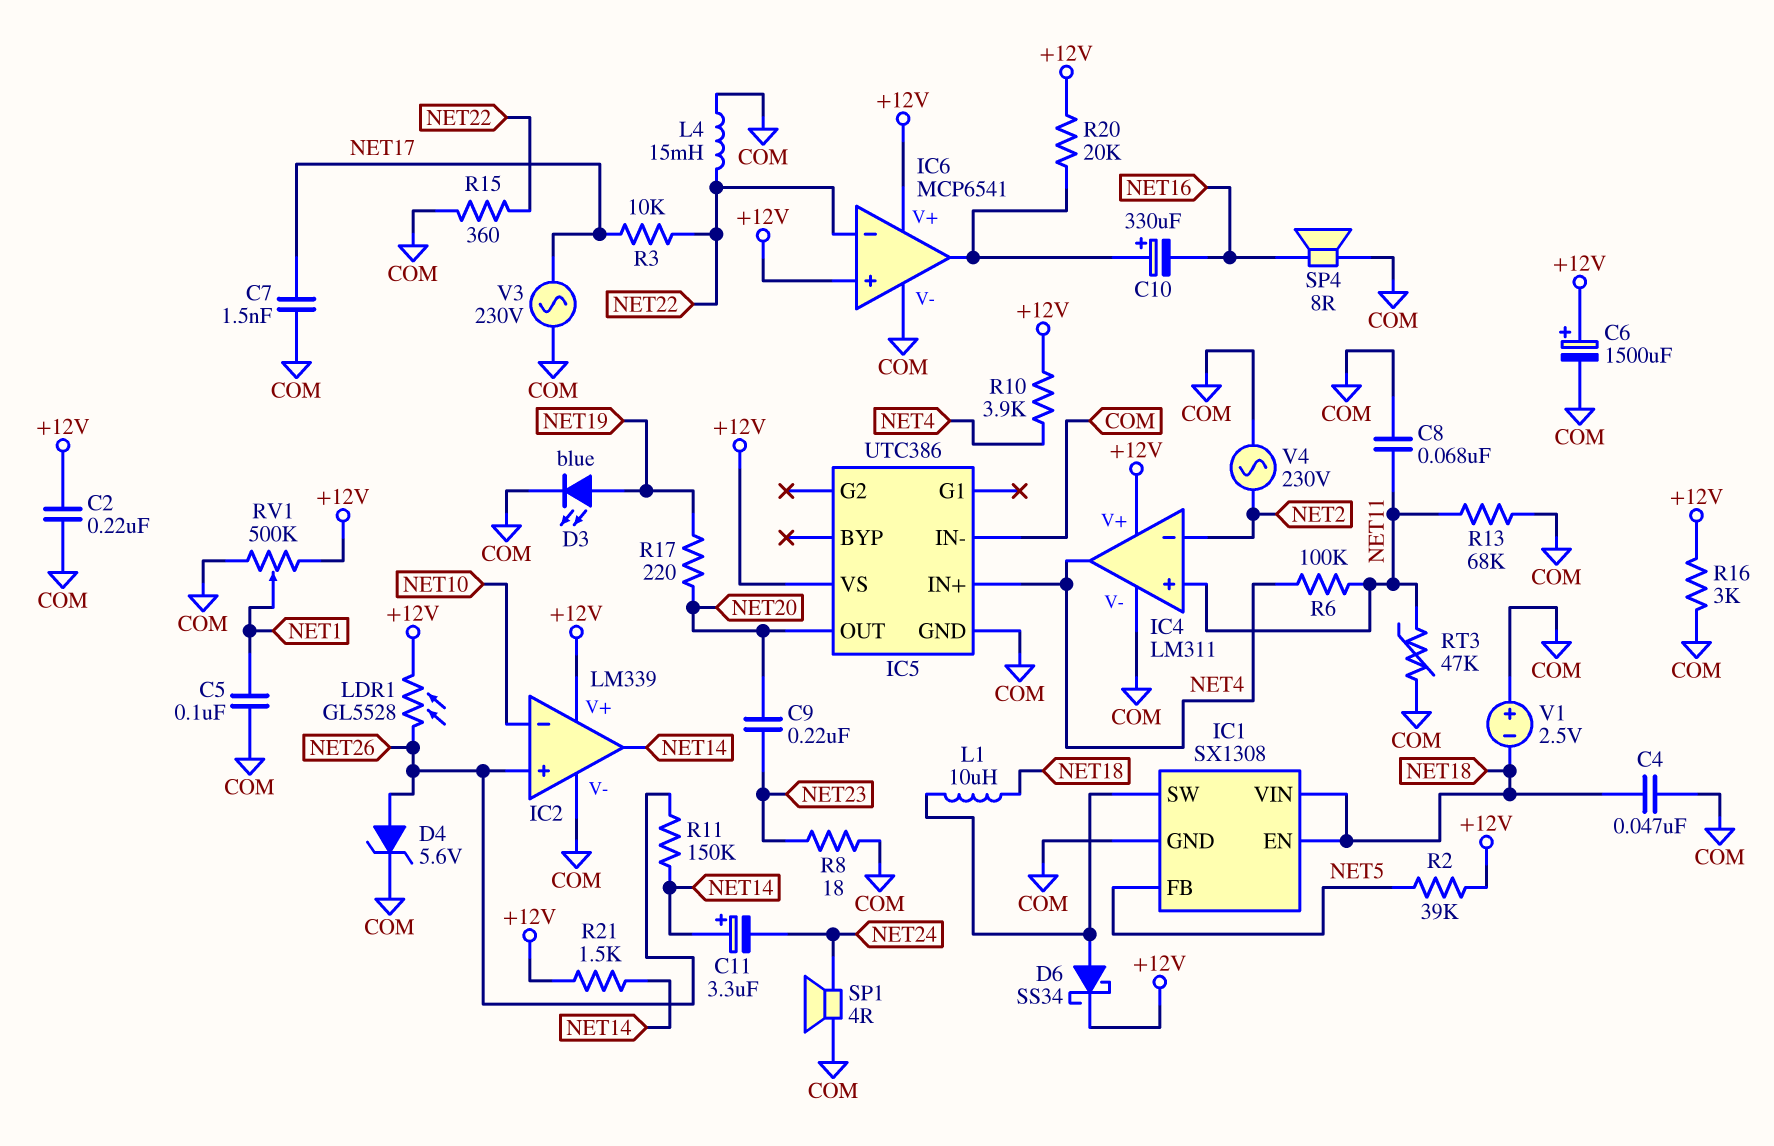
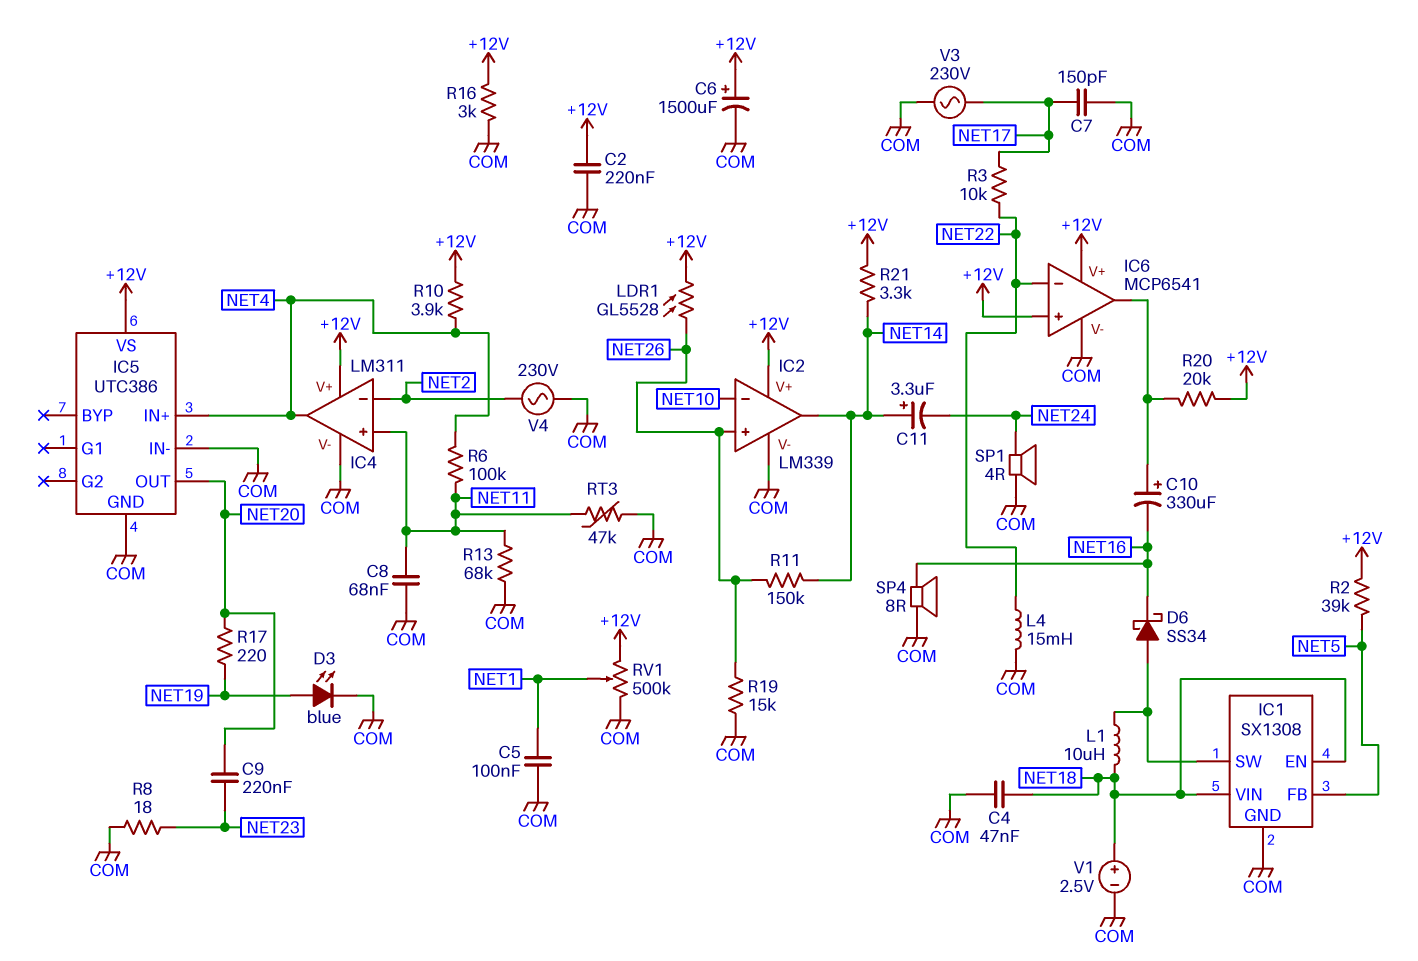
C7: 1.5nF (COM, NET17) -> 150pF (COM, NET17)
D4: zener 5.6V (A NET26, K COM) -> none
D6: schottky SS34 (A IC1/SW, K +12V) -> schottky SS34 (A IC1/SW, K NET16)
R15: 360 (COM, NET22) -> none
R19: none -> 15k (COM, NET26)
R21: 1.5k (+12V, NET14) -> 3.3k (+12V, NET14)
V1: 2.5V (plus COM, minus NET18) -> 2.5V (plus NET18, minus COM)

